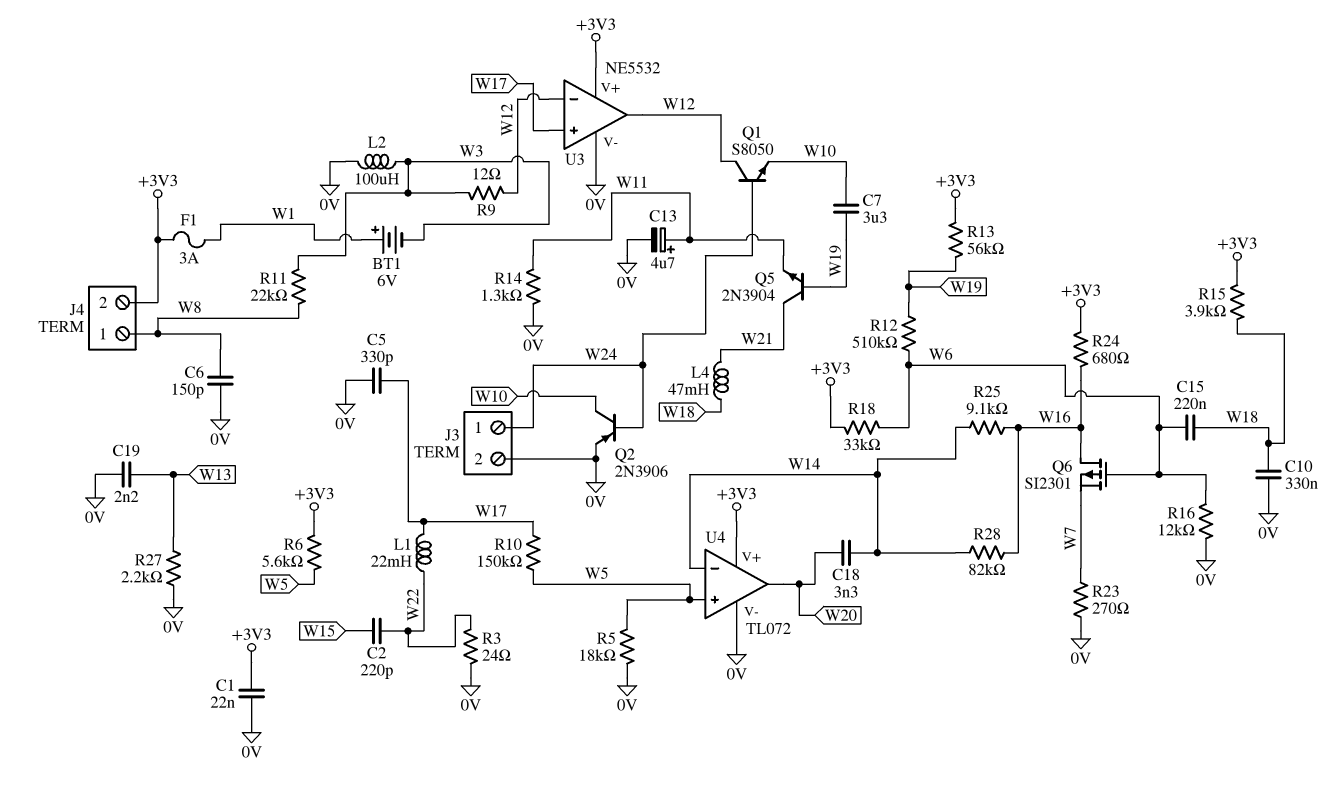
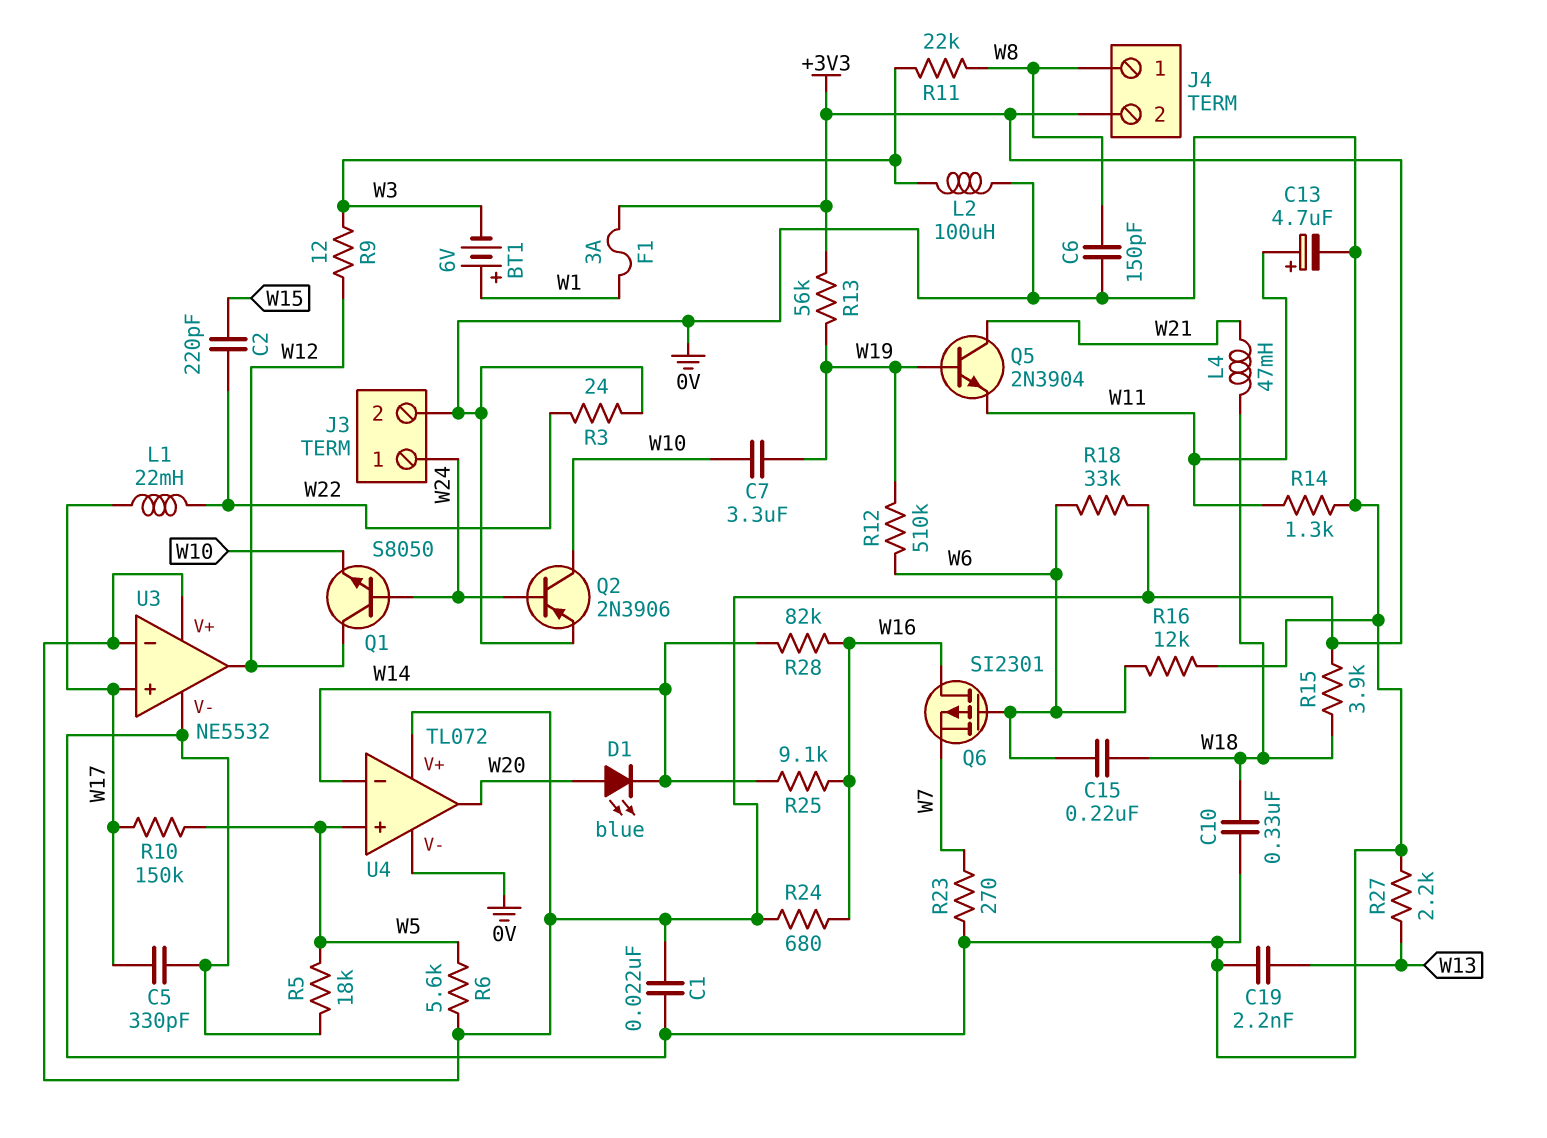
C18: 3.3nF (W14, W20) -> none
D1: none -> LED blue (A W20, K W14)
U3 pin in-: W12 -> +3V3

